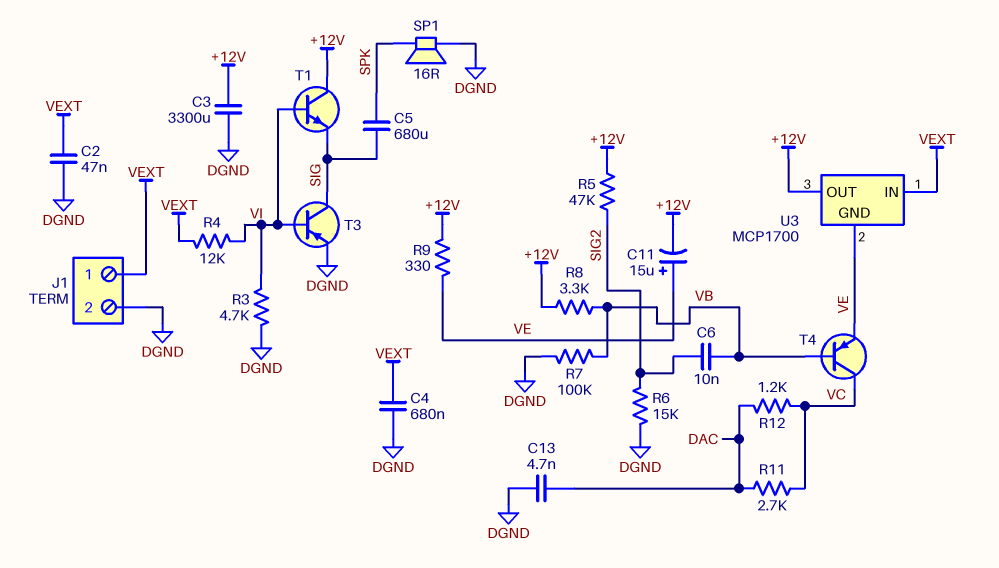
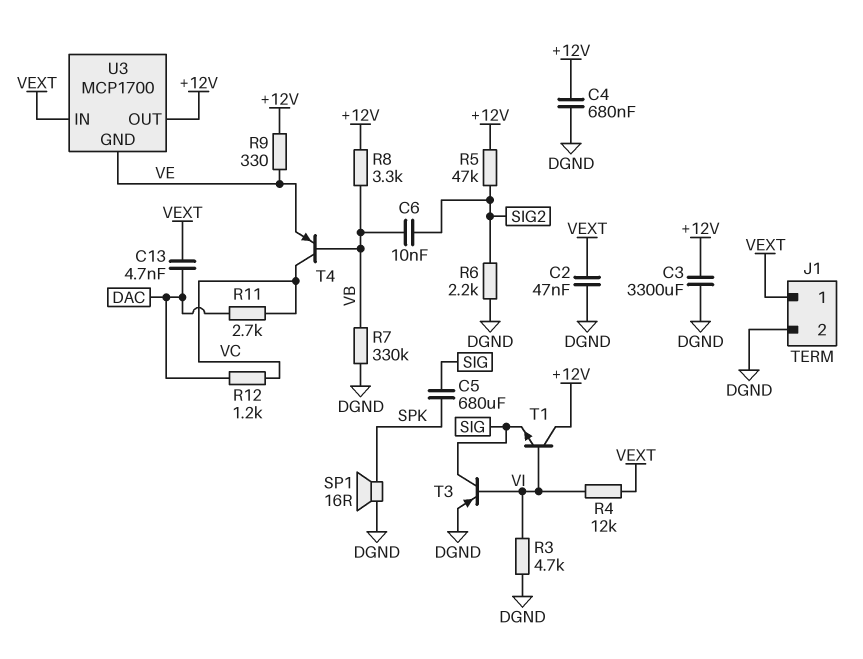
C4: 680nF (DGND, VEXT) -> 680nF (+12V, DGND)
C11: 15uF (plus VE, minus +12V) -> none
C13: 4.7nF (DAC, DGND) -> 4.7nF (DAC, VEXT)
R6: 15k (DGND, SIG2) -> 2.2k (DGND, SIG2)
R7: 100k (DGND, VB) -> 330k (DGND, VB)

